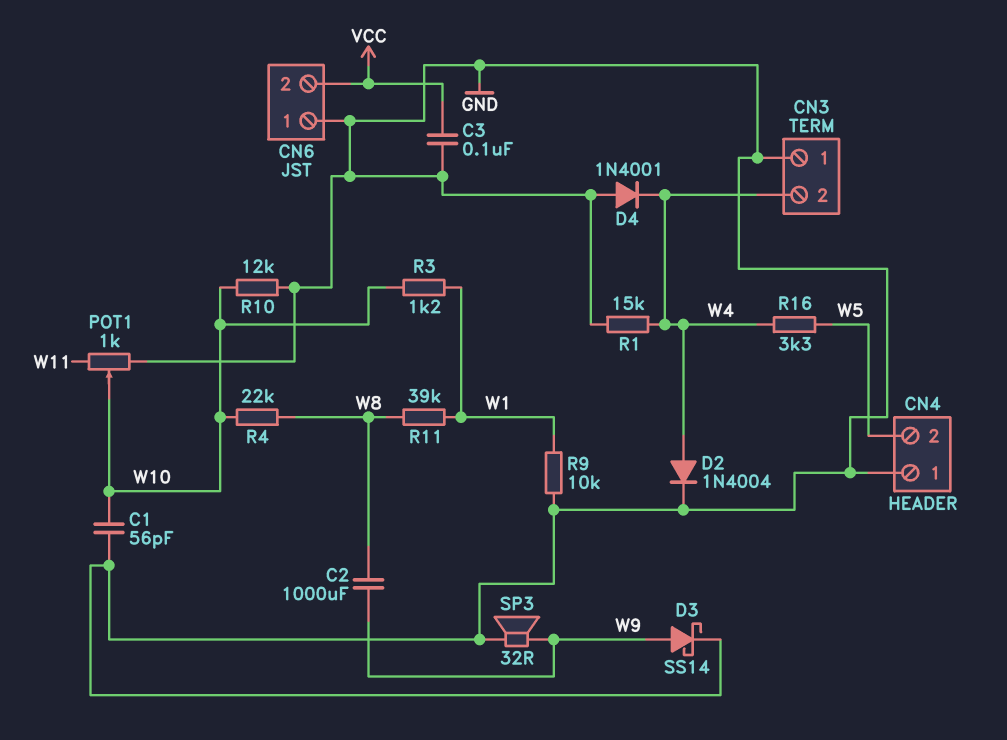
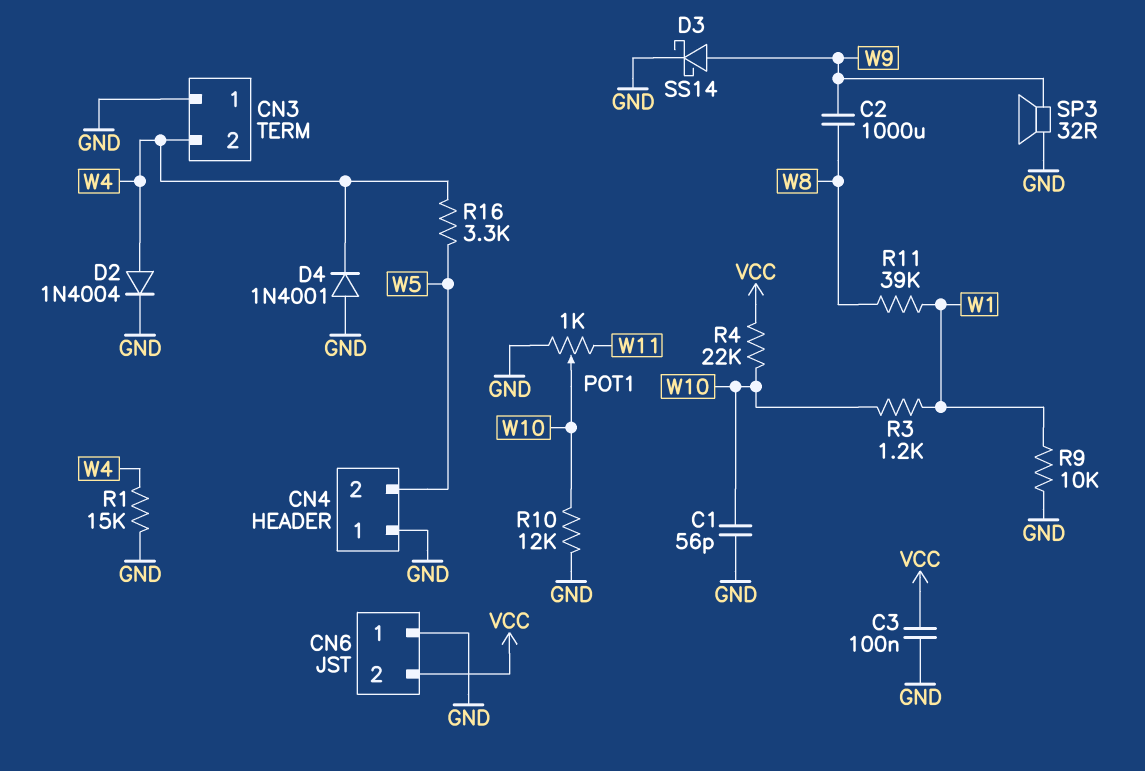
R4: 22k (W8, W10) -> 22k (VCC, W10)

